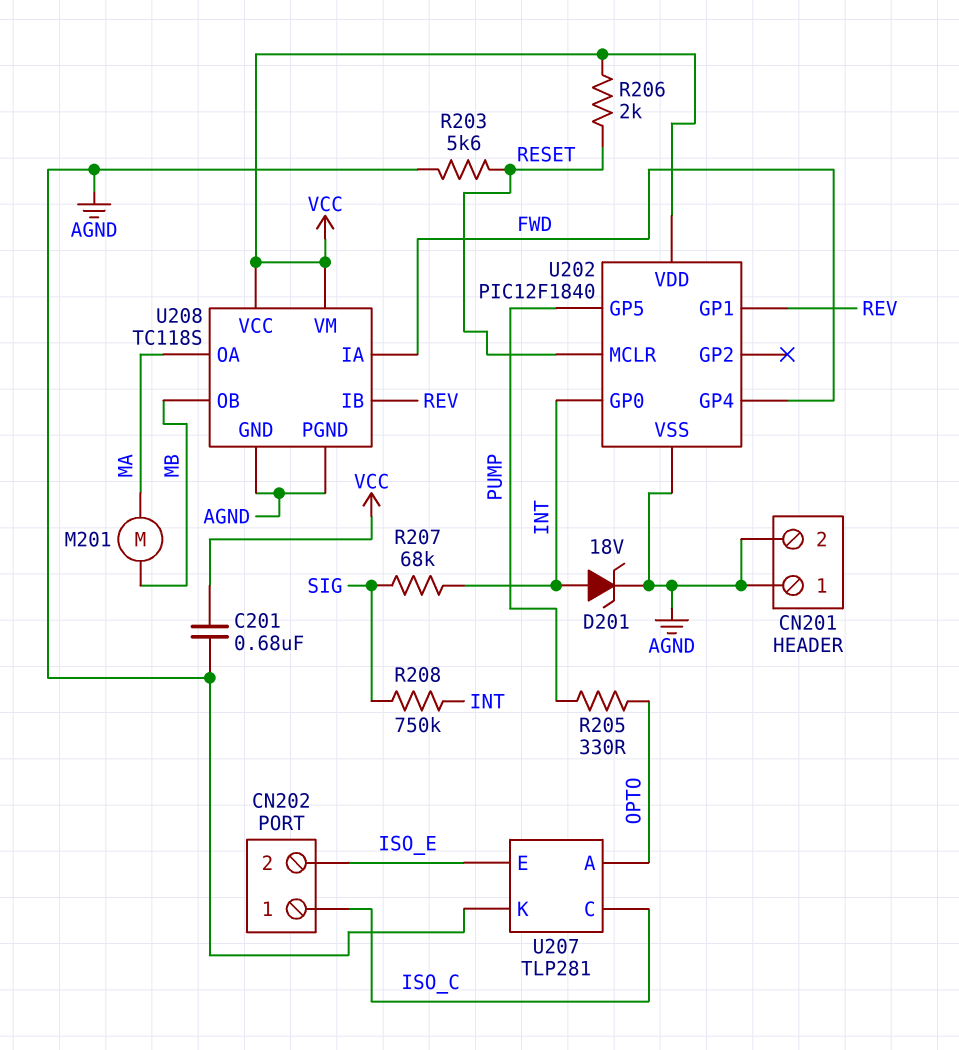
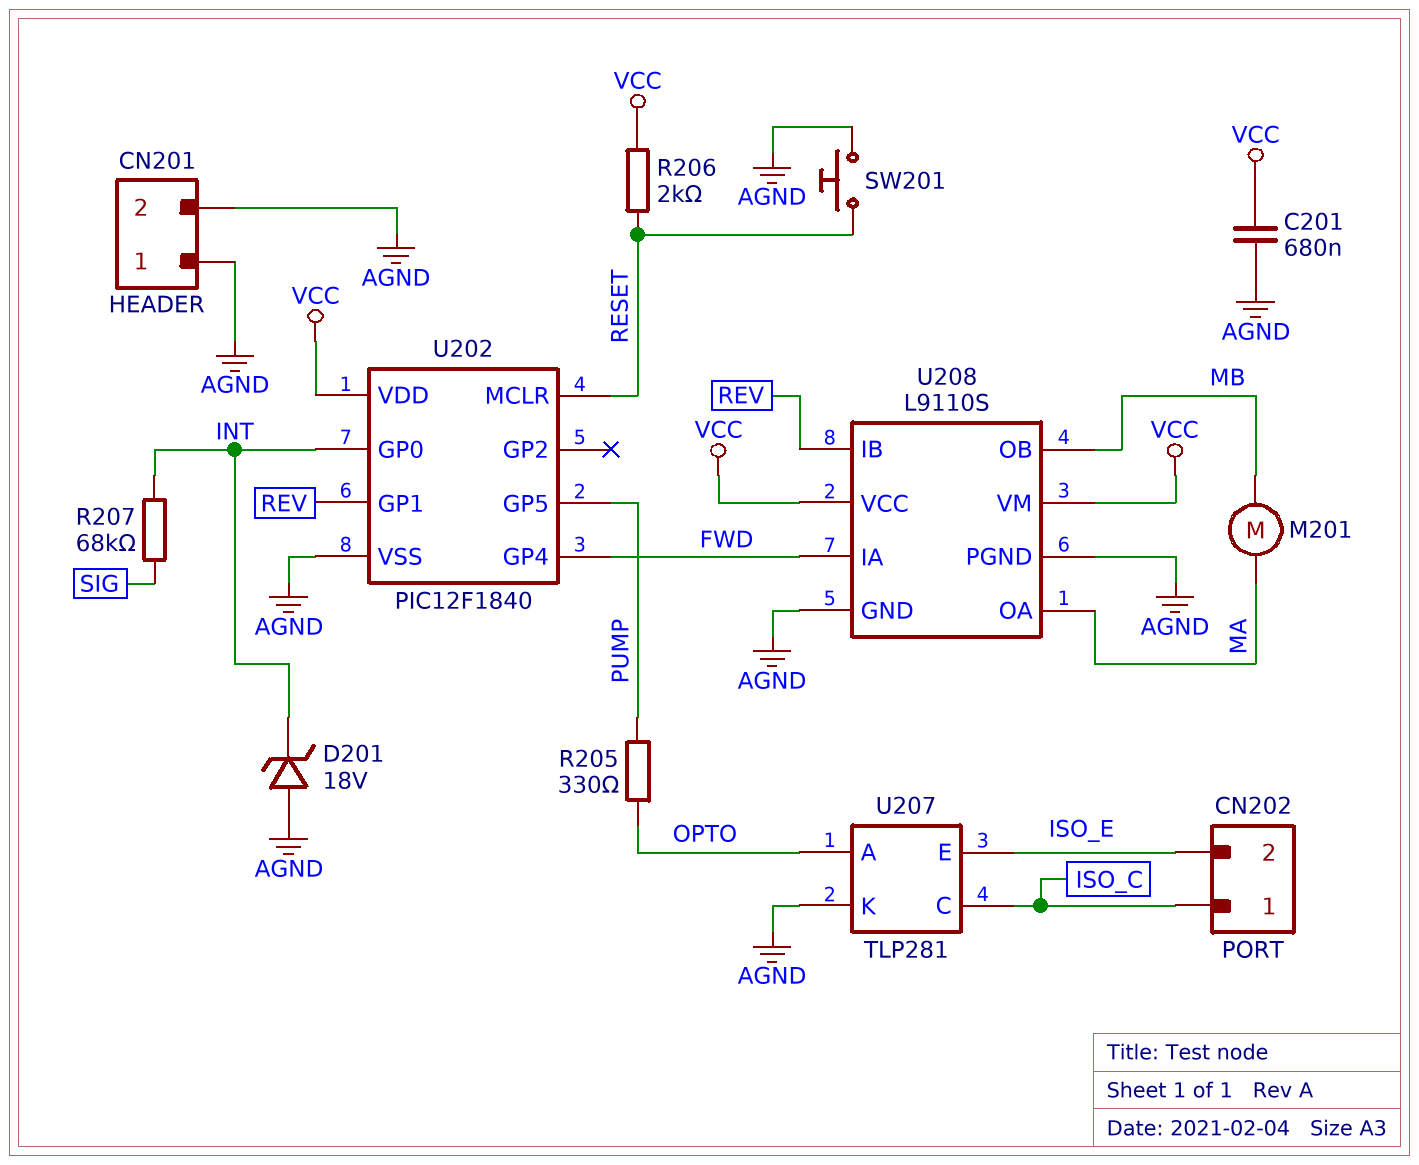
D201: zener 18V (A INT, K AGND) -> zener 18V (A AGND, K INT)
R203: 5.6k (AGND, RESET) -> none
R208: 750k (INT, SIG) -> none
SW201: none -> button (AGND, RESET)
U208: TC118S -> L9110S

